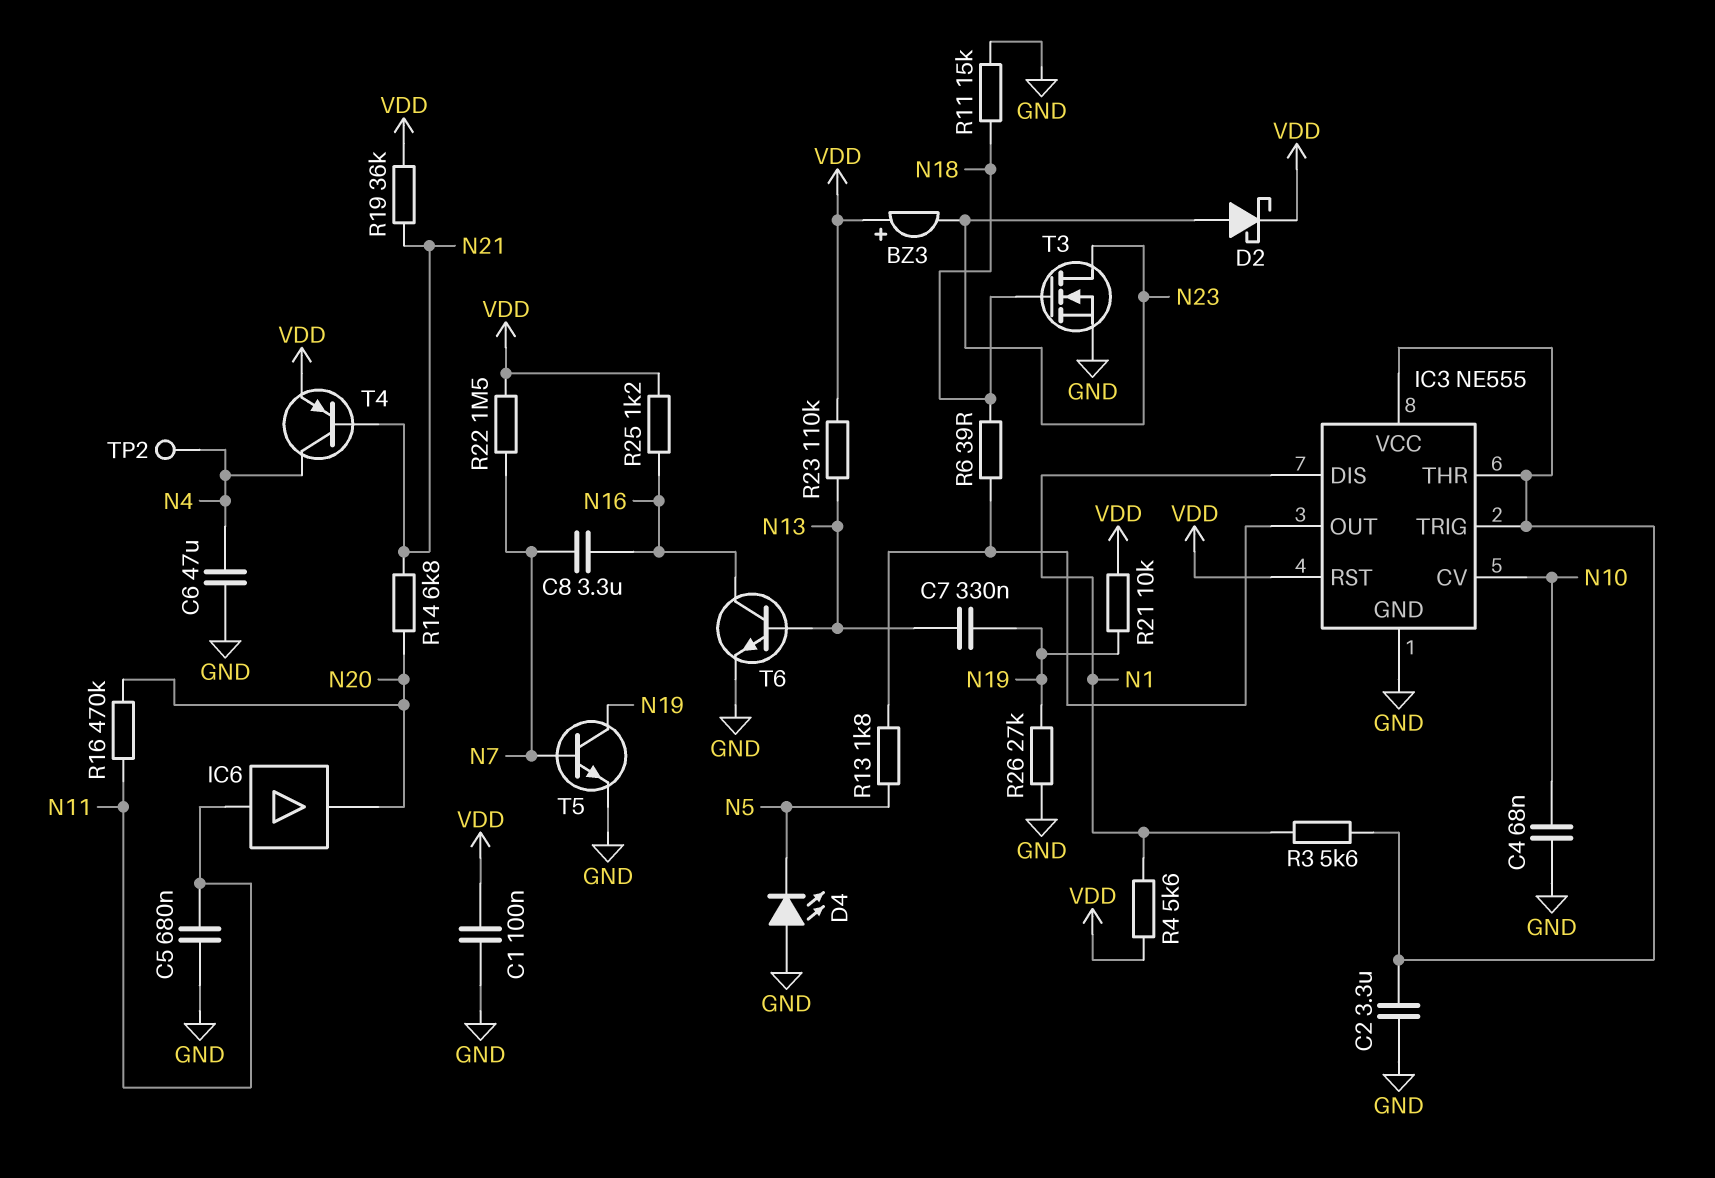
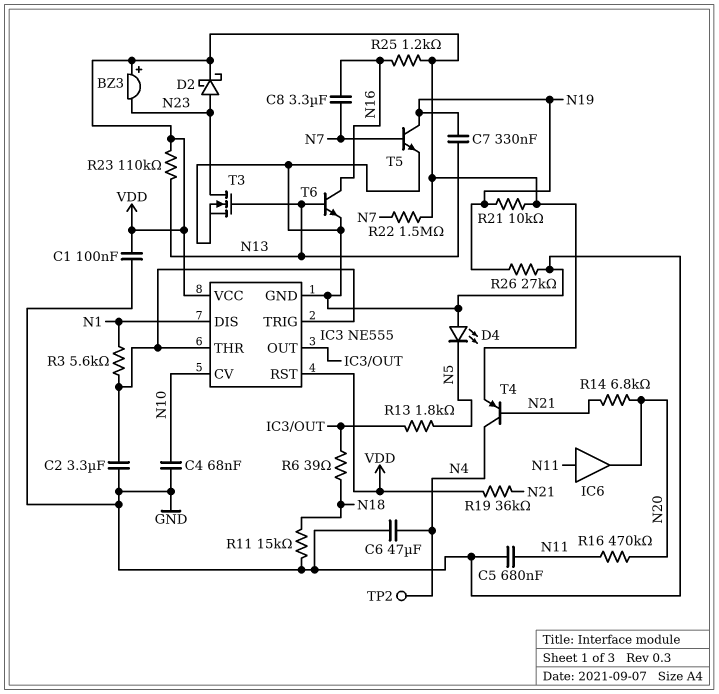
IC3 pin VCC: IC3/THR -> VDD
R4: 5.6k (N1, VDD) -> none
T3: NMOS (G N18, D N23, S GND) -> NMOS (G N13, D N23, S GND)

